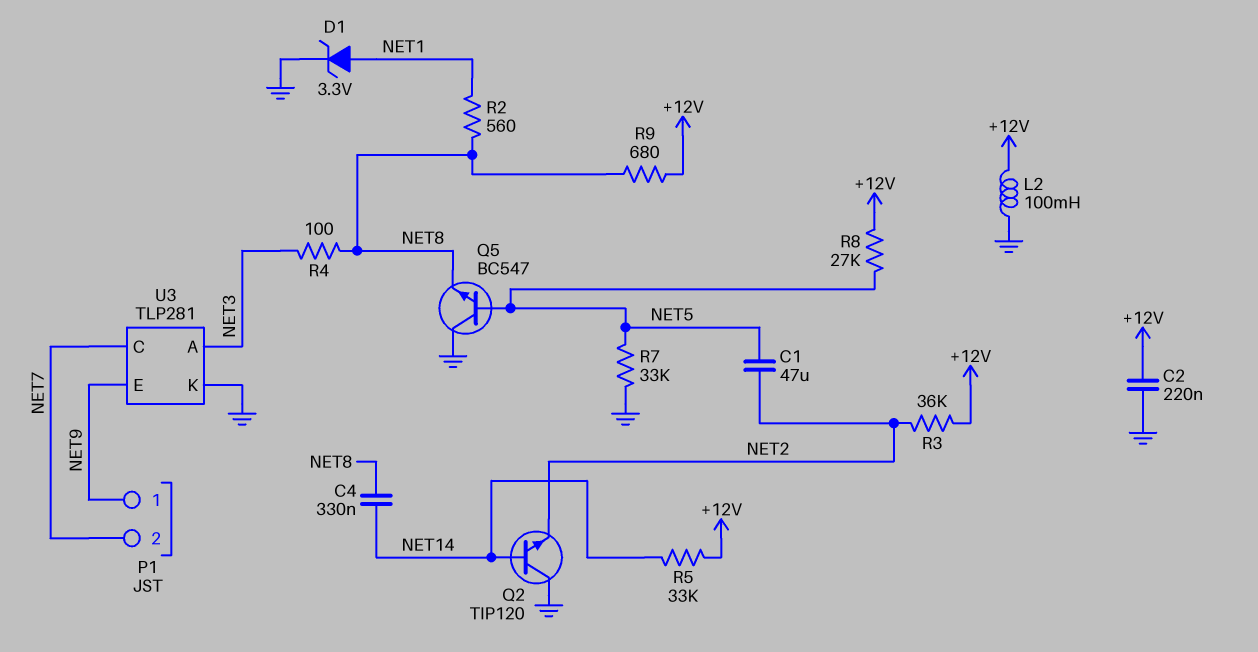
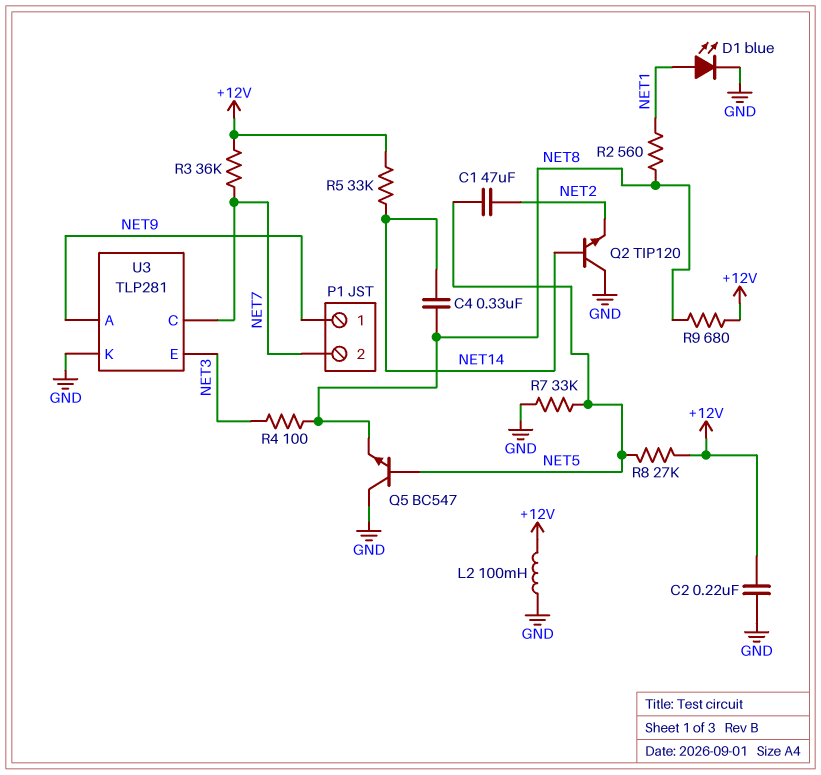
D1: zener 3.3V (A NET1, K GND) -> LED blue (A NET1, K GND)
R3: 36k (+12V, NET2) -> 36k (+12V, NET7)
U3 pin A: NET3 -> NET9
U3 pin E: NET9 -> NET3

